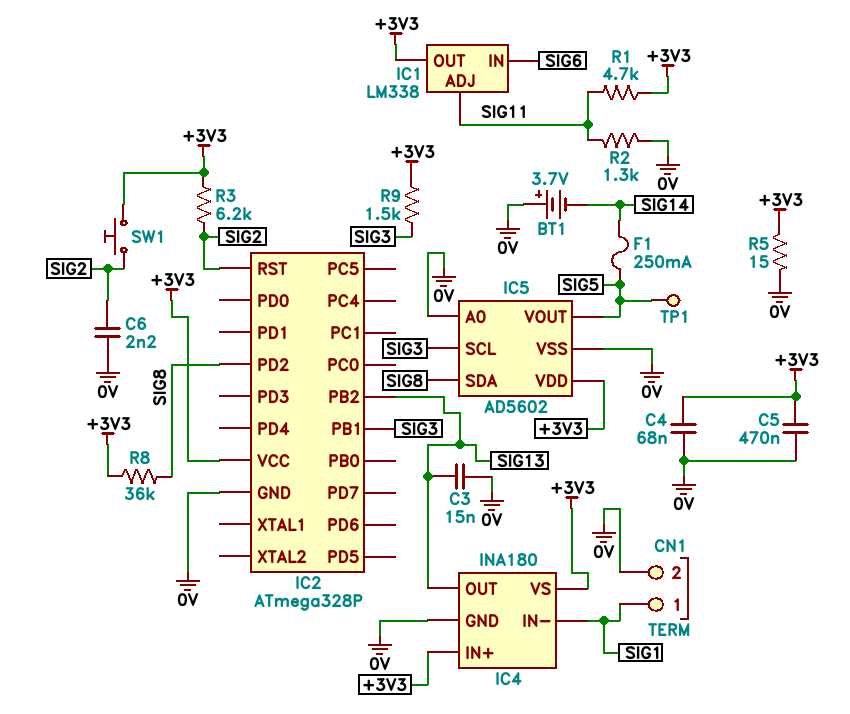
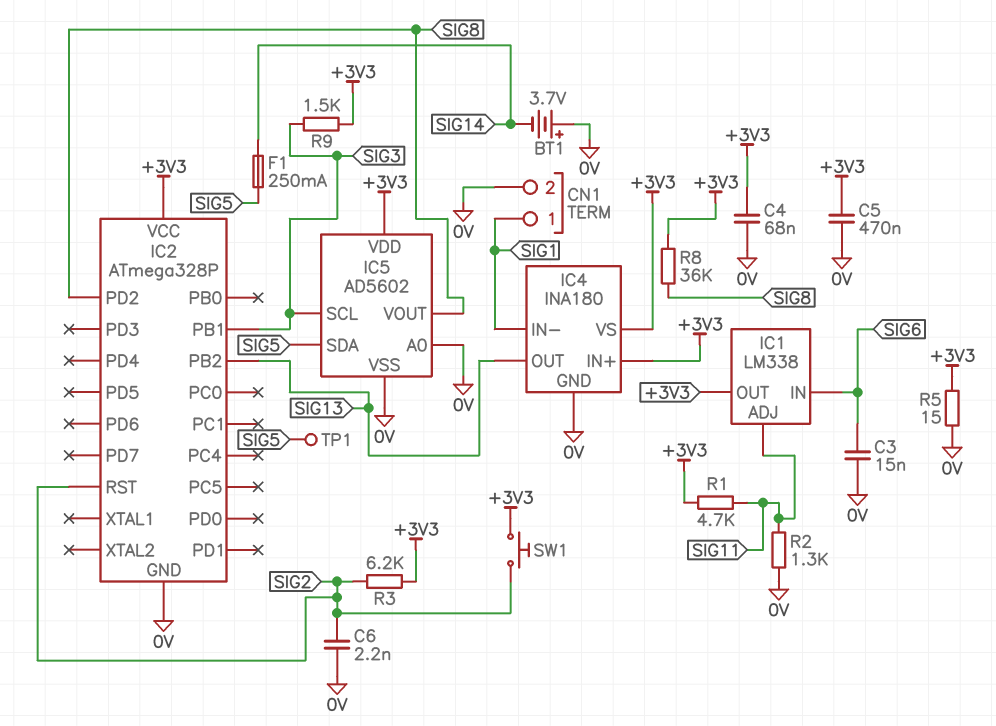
C3: 15nF (0V, SIG13) -> 15nF (0V, SIG6)
IC5 pin SDA: SIG8 -> SIG5
IC5 pin VOUT: SIG5 -> SIG8

